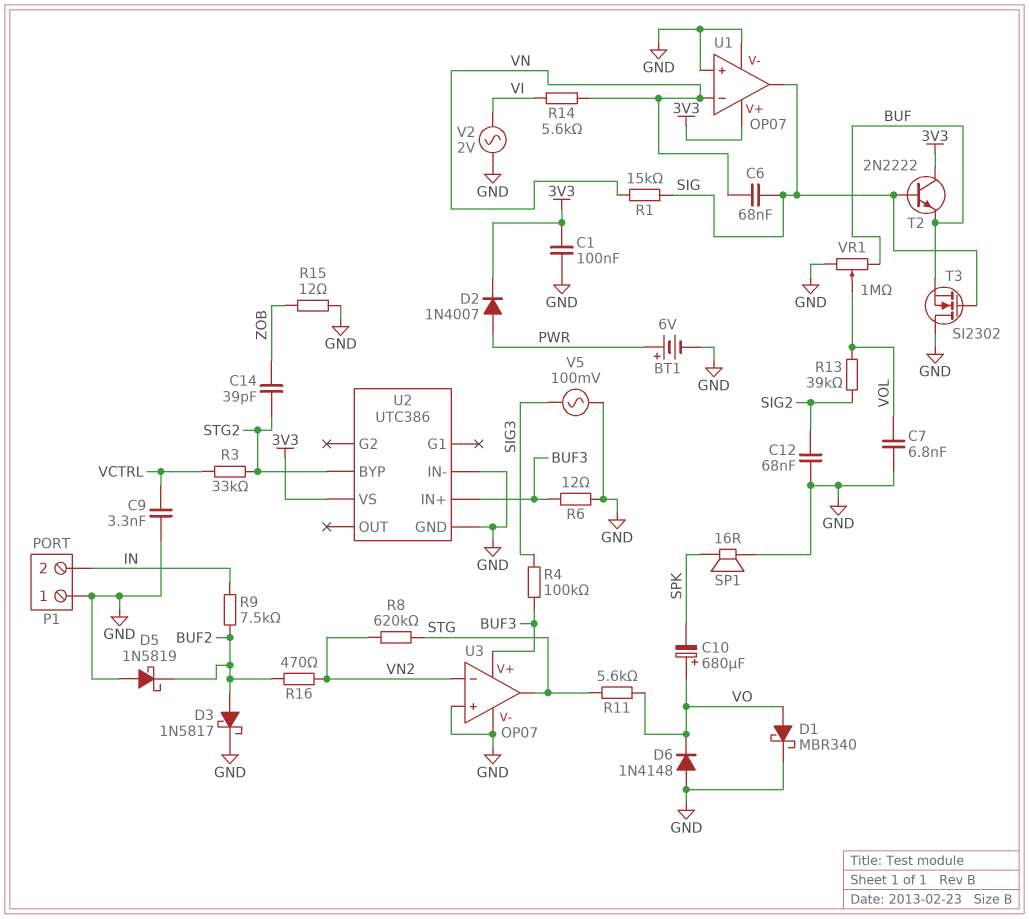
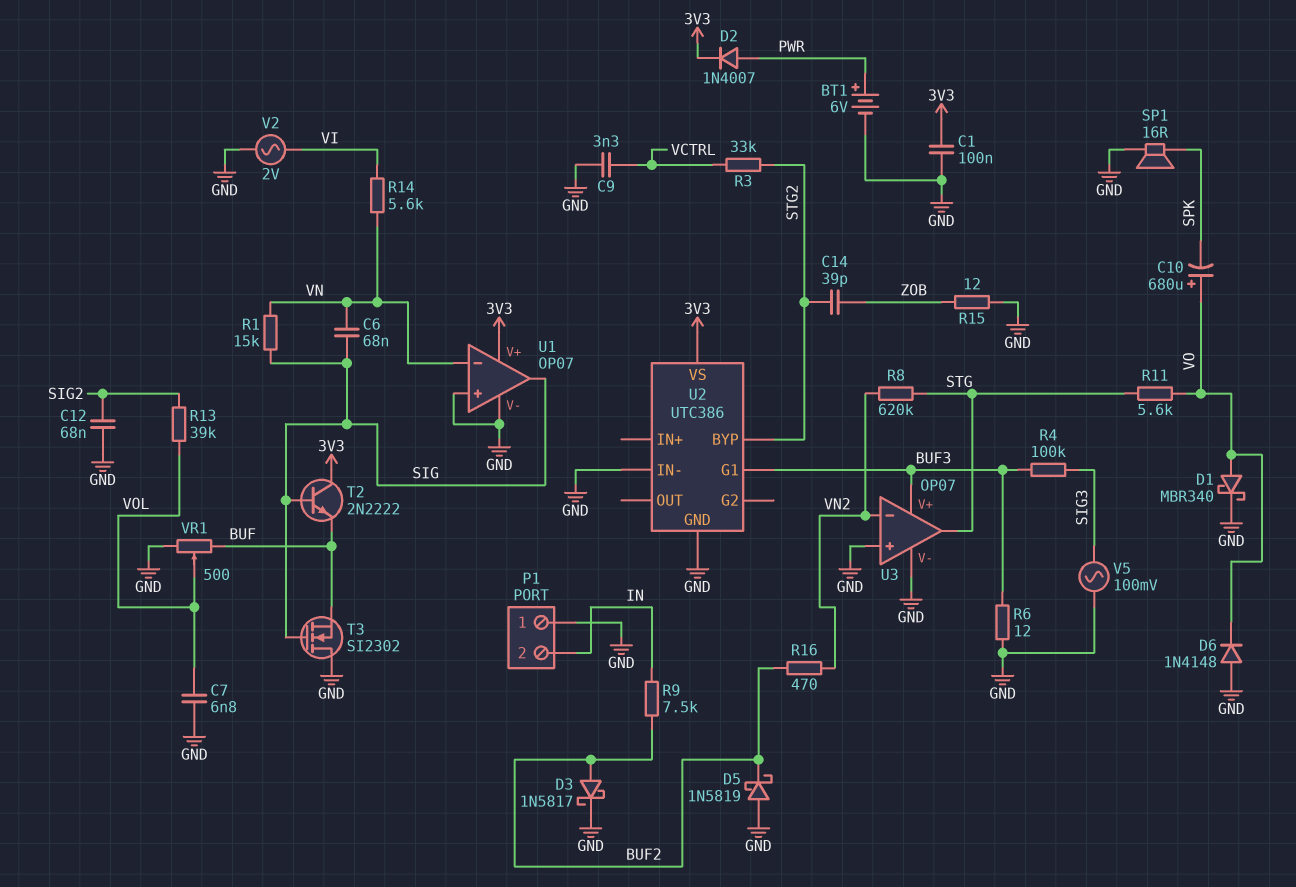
U2 pin G1: none -> BUF3
U2 pin IN+: BUF3 -> none
VR1: 1M (BUF, GND, wiper VOL) -> 500 (BUF, GND, wiper VOL)

